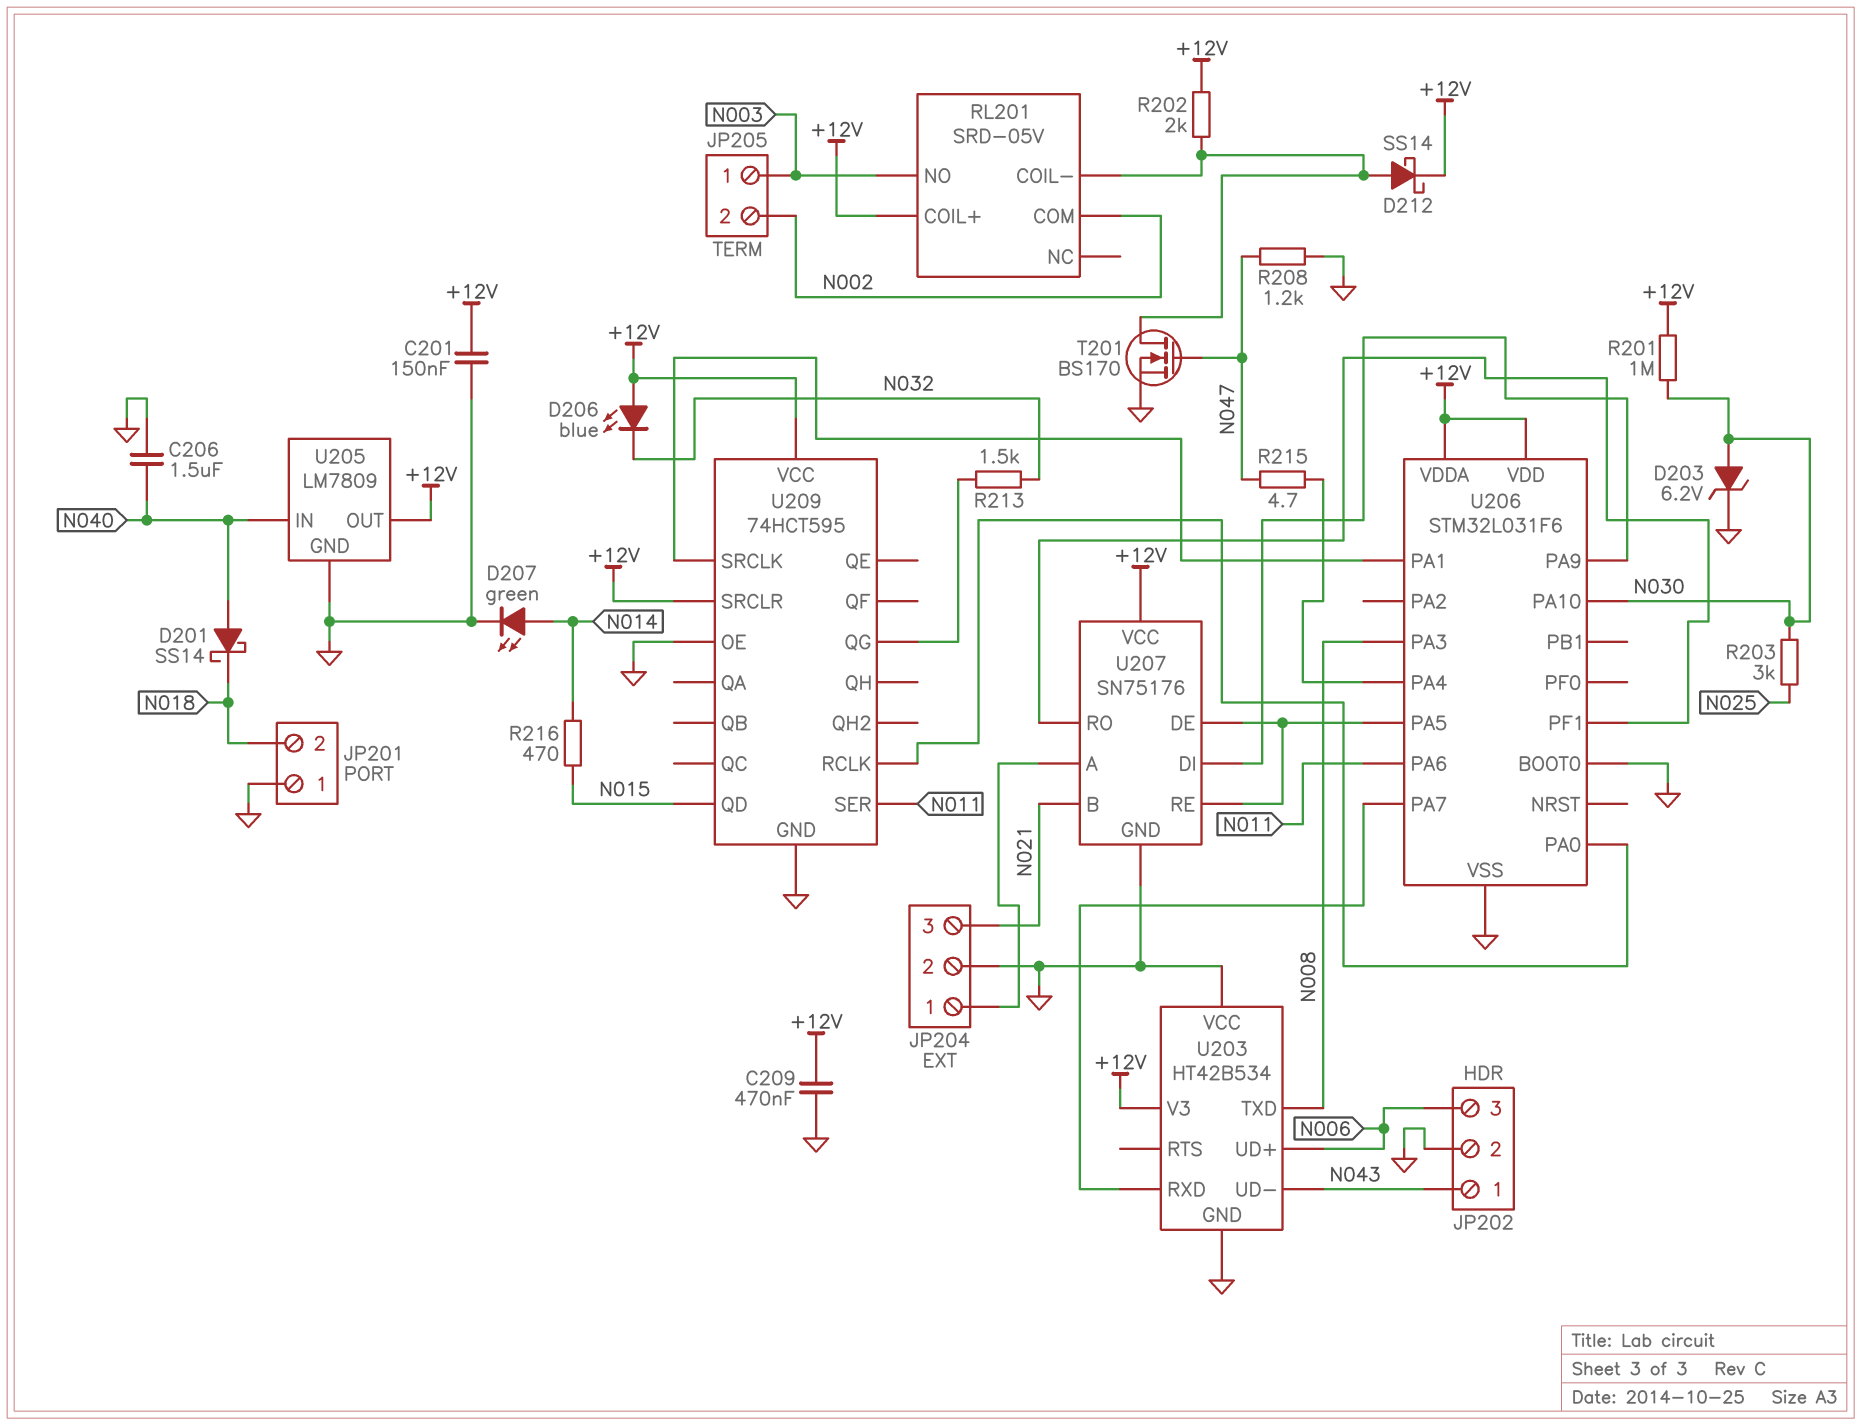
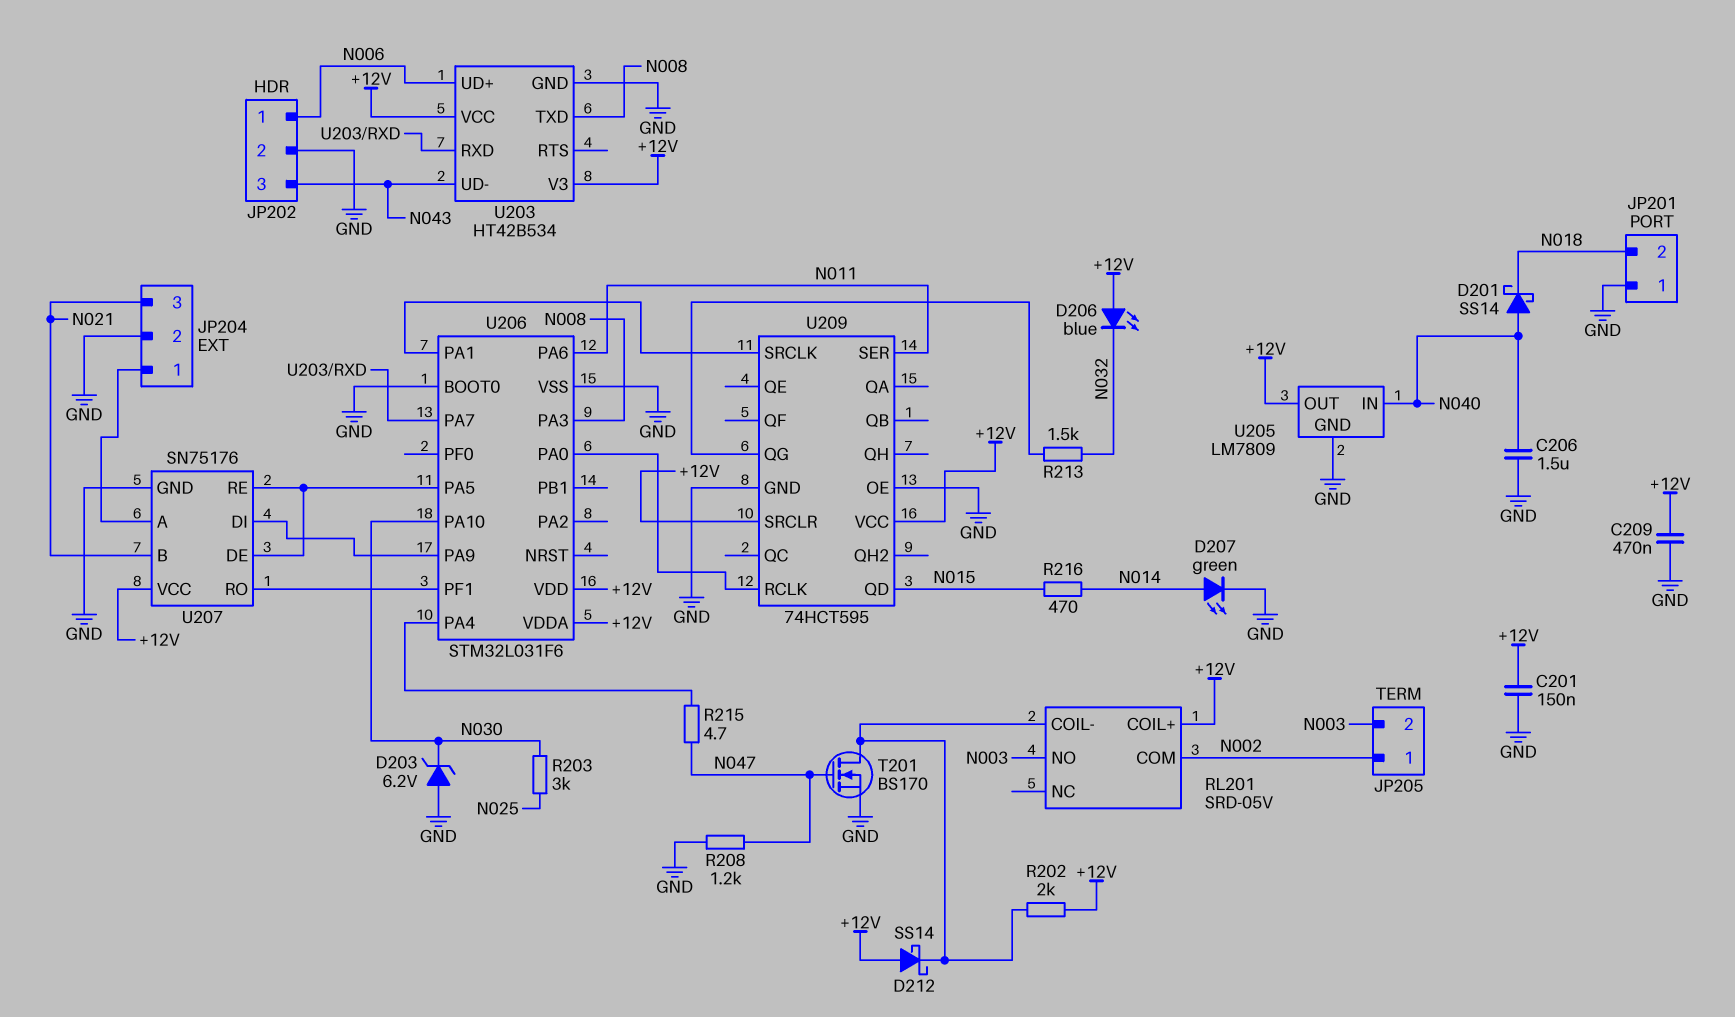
D203: zener 6.2V (A N030, K GND) -> zener 6.2V (A GND, K N030)
D212: schottky SS14 (A RL201/COIL-, K +12V) -> schottky SS14 (A +12V, K RL201/COIL-)
JP202 pin 1: N043 -> N006
JP202 pin 3: N006 -> N043
JP205 pin 1: N003 -> N002
JP205 pin 2: N002 -> N003
R201: 1M (+12V, N030) -> none
U203 pin VCC: GND -> +12V

